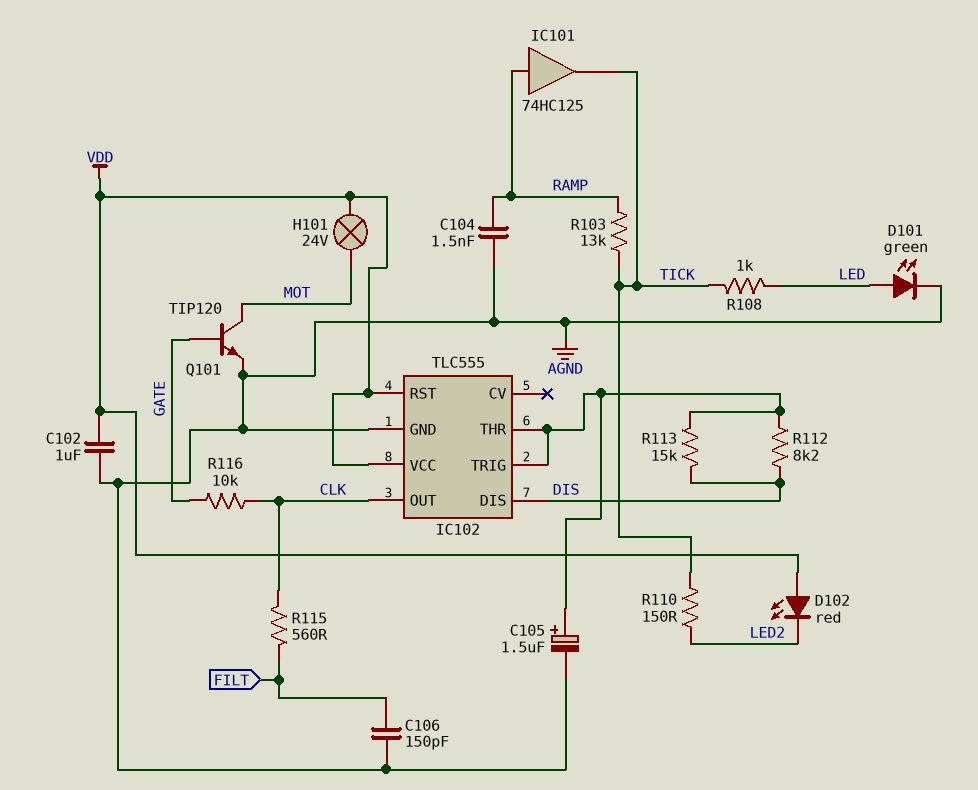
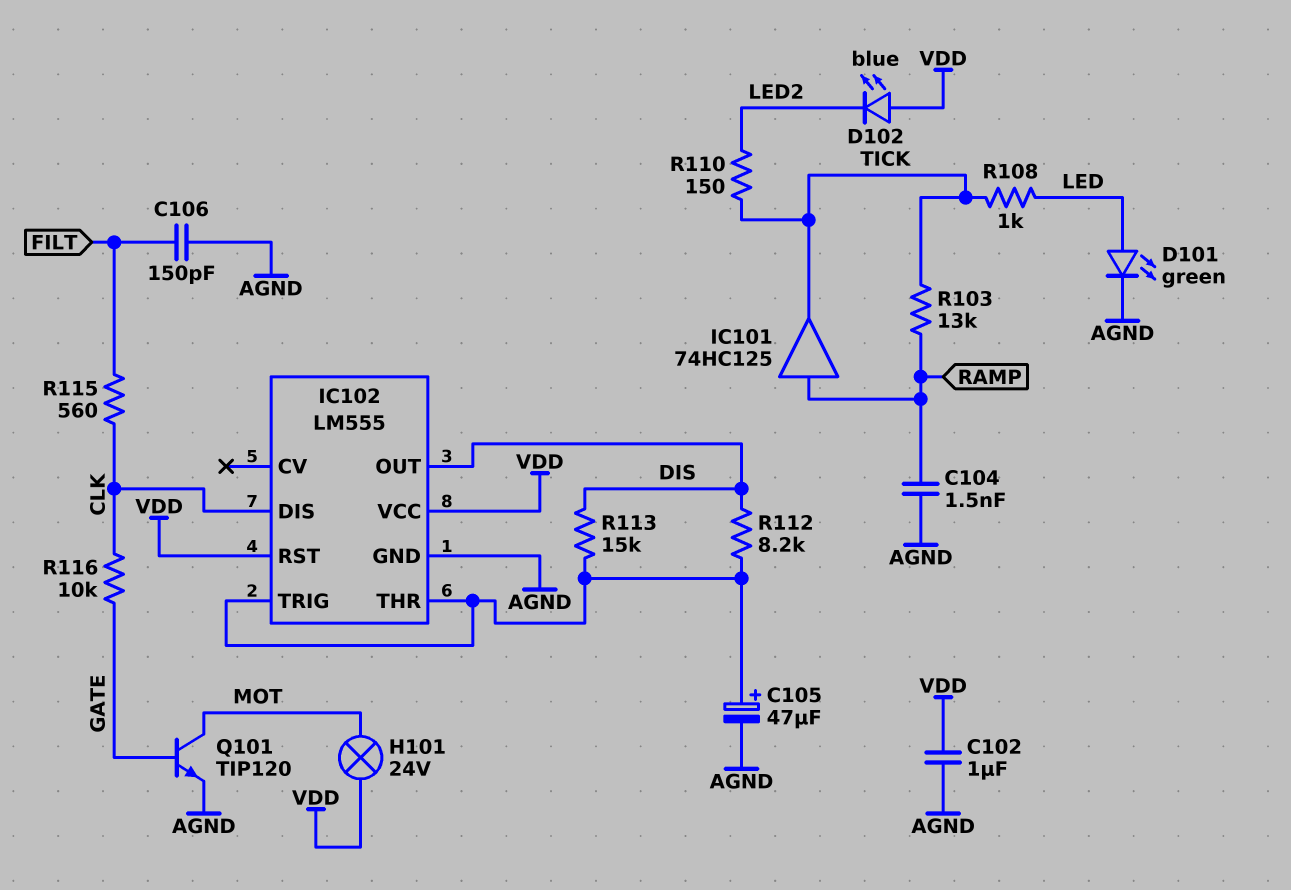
C105: 1.5uF (plus IC102/THR, minus AGND) -> 47uF (plus IC102/THR, minus AGND)
D102: LED red (A VDD, K LED2) -> LED blue (A VDD, K LED2)
IC102: TLC555 -> LM555
IC102 pin DIS: DIS -> CLK
IC102 pin OUT: CLK -> DIS

